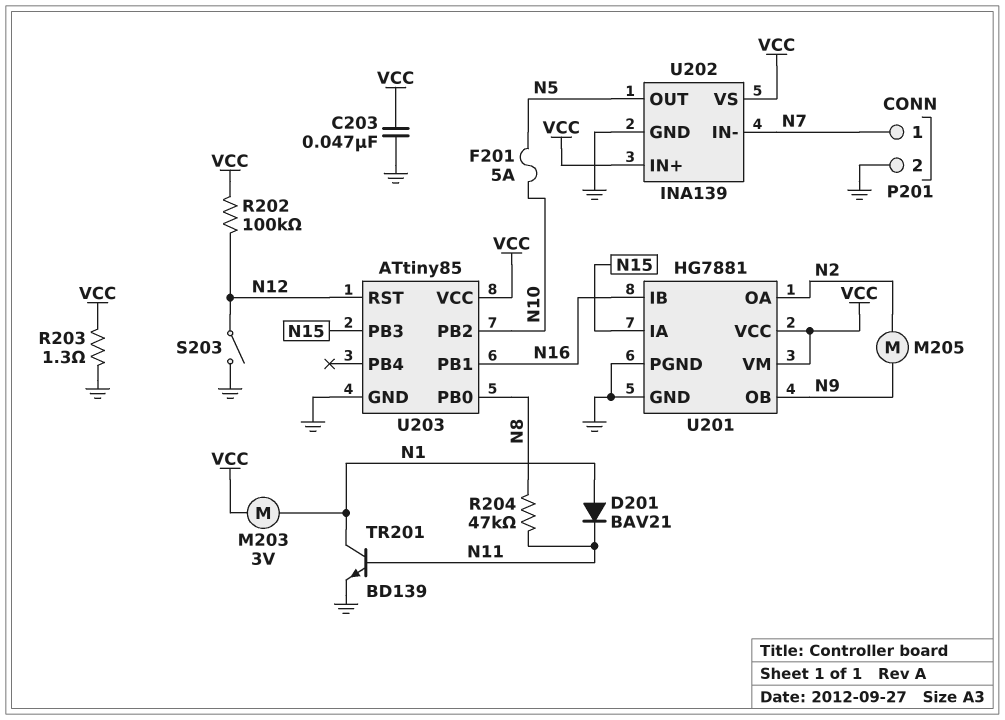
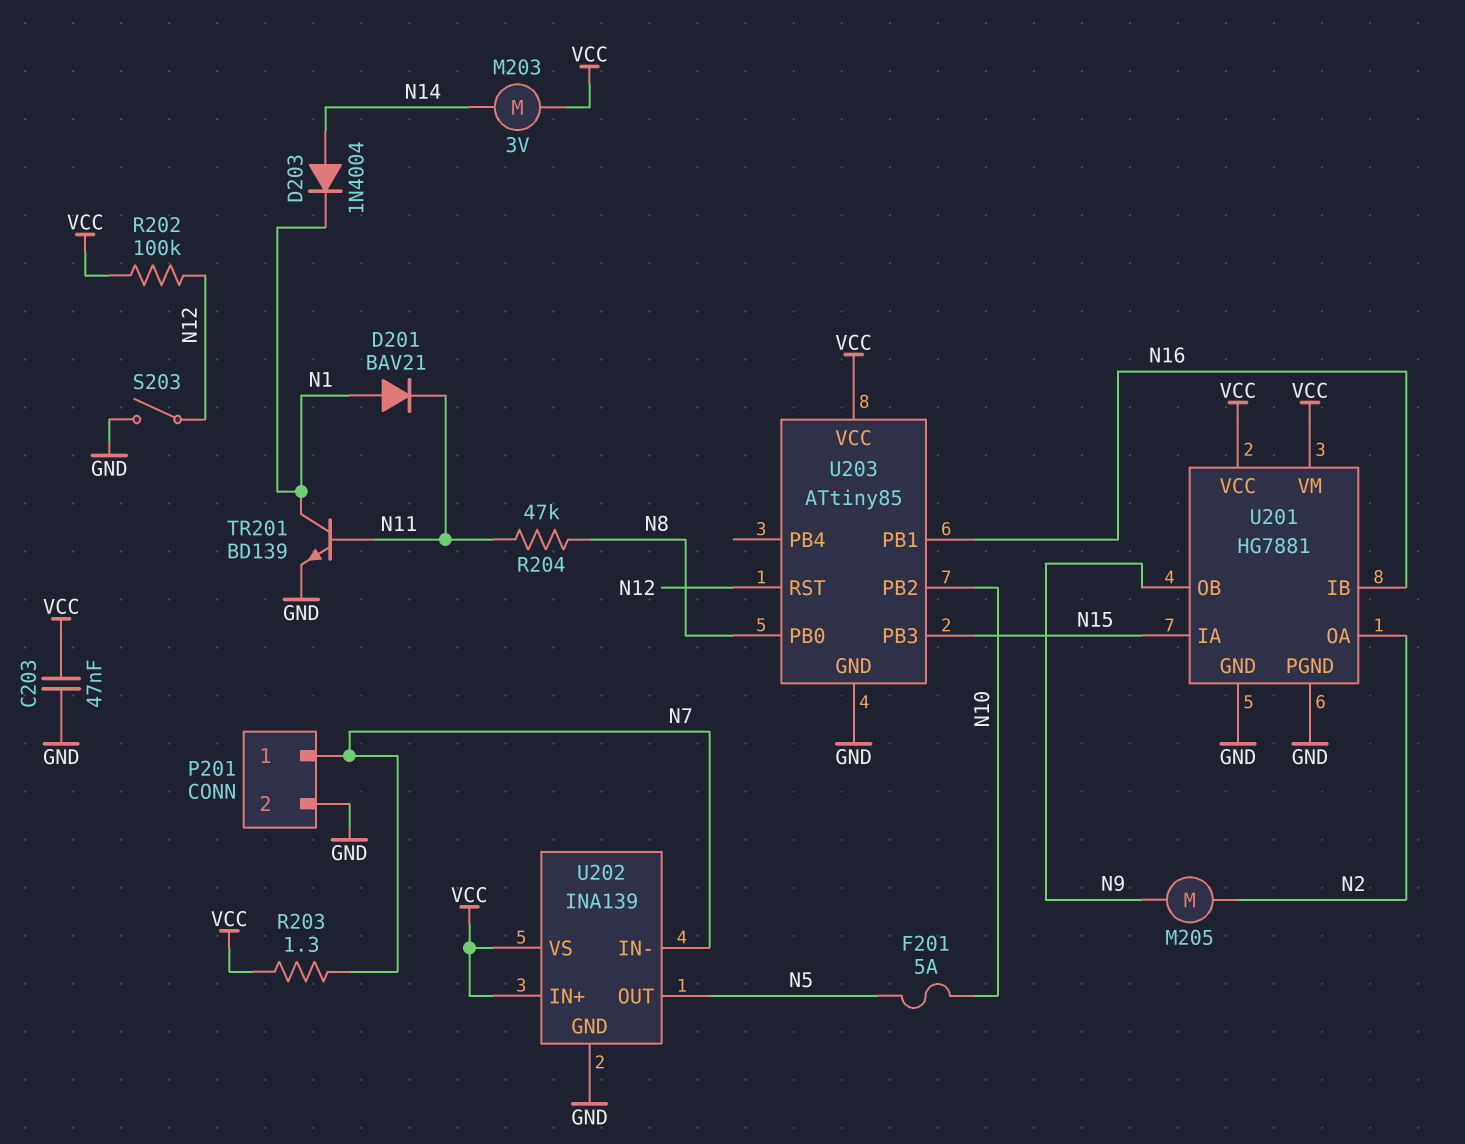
D203: none -> diode 1N4004 (A N14, K N1)
M203: motor 3V (N1, VCC) -> motor 3V (N14, VCC)
R203: 1.3 (GND, VCC) -> 1.3 (N7, VCC)

